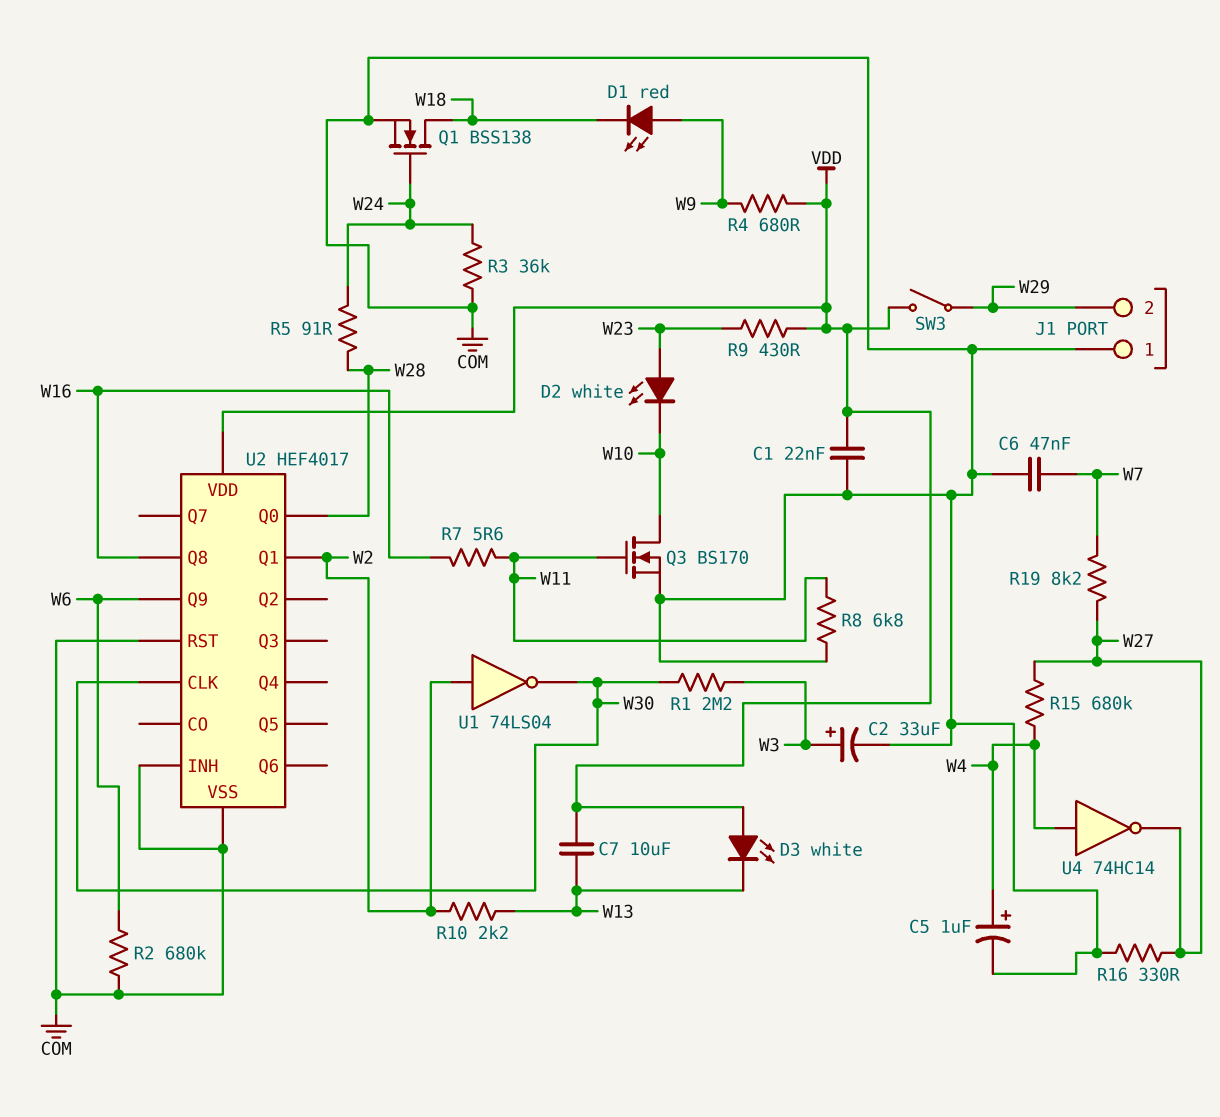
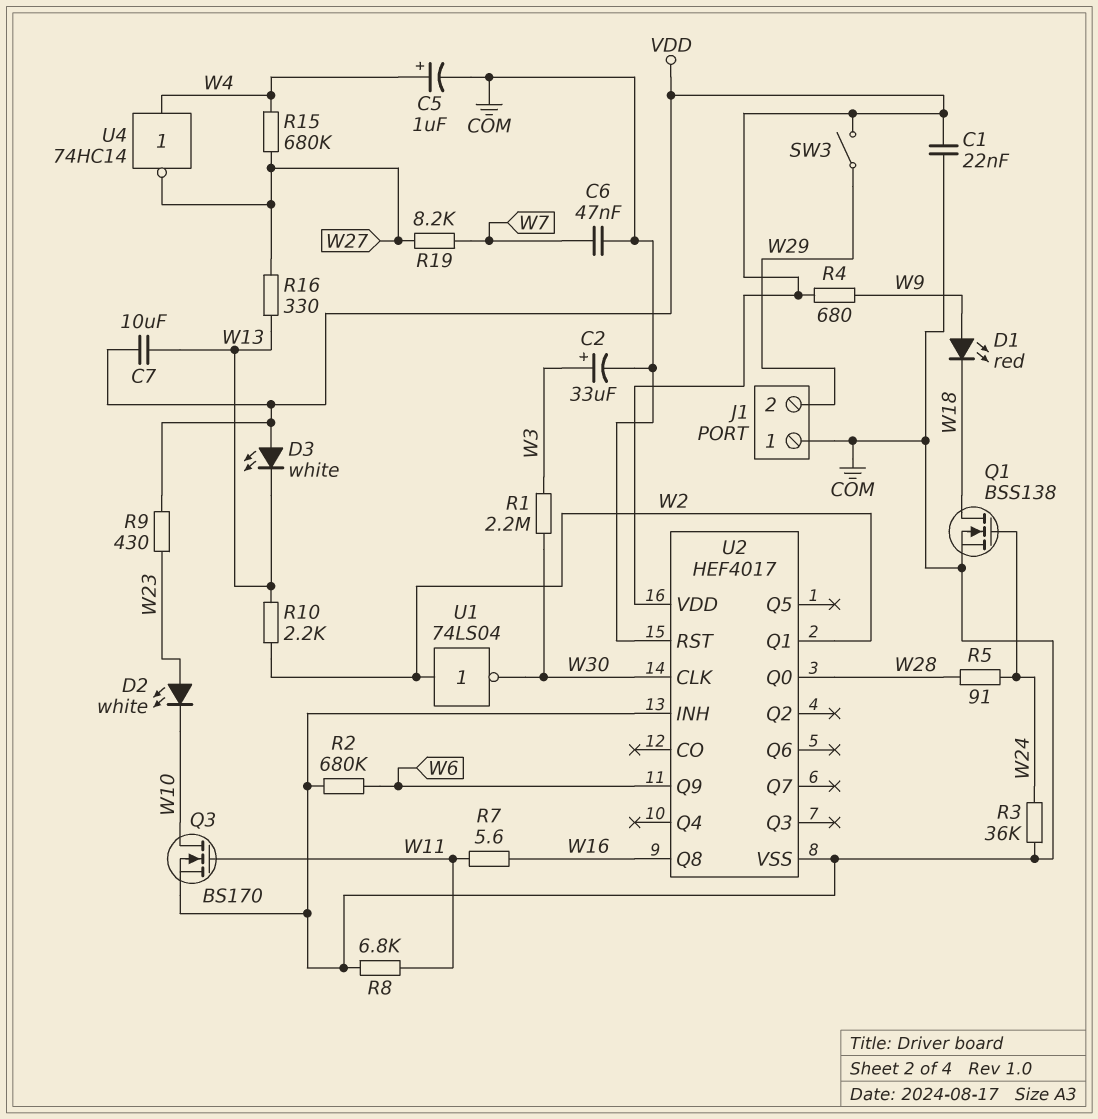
R16: 330 (COM, W27) -> 330 (W13, W27)

